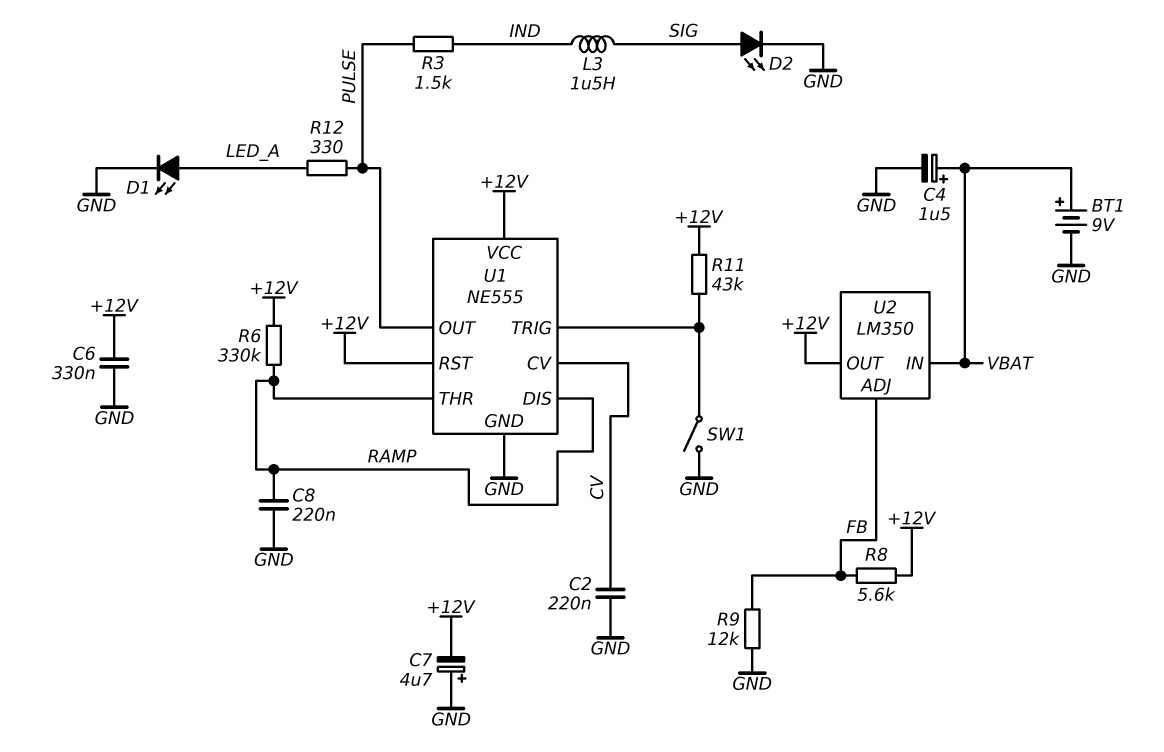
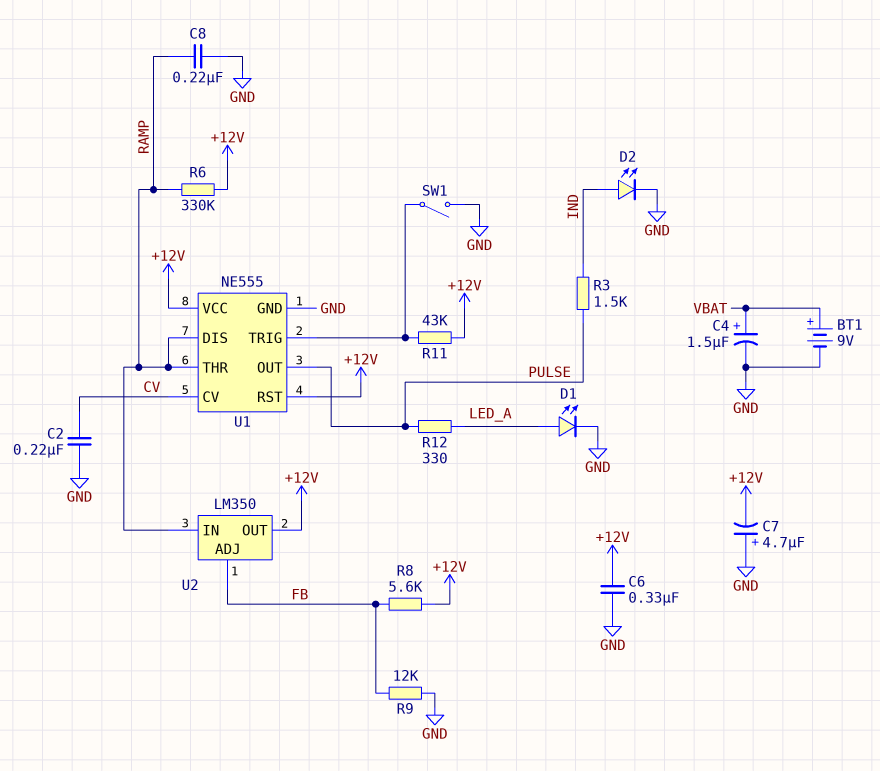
D2: LED (A SIG, K GND) -> LED (A IND, K GND)
L3: 1.5uH (IND, SIG) -> none
U2 pin IN: VBAT -> RAMP

